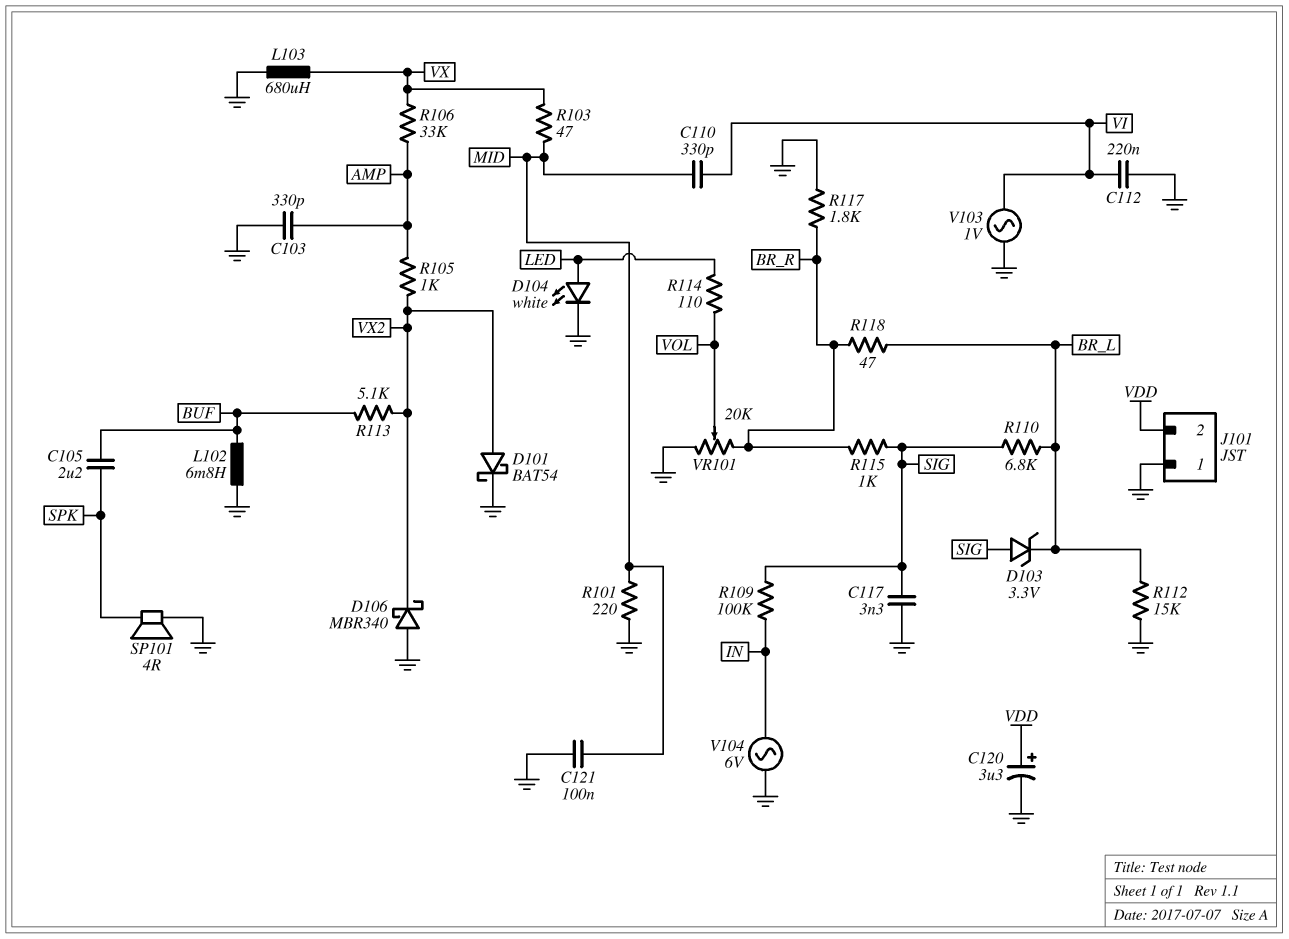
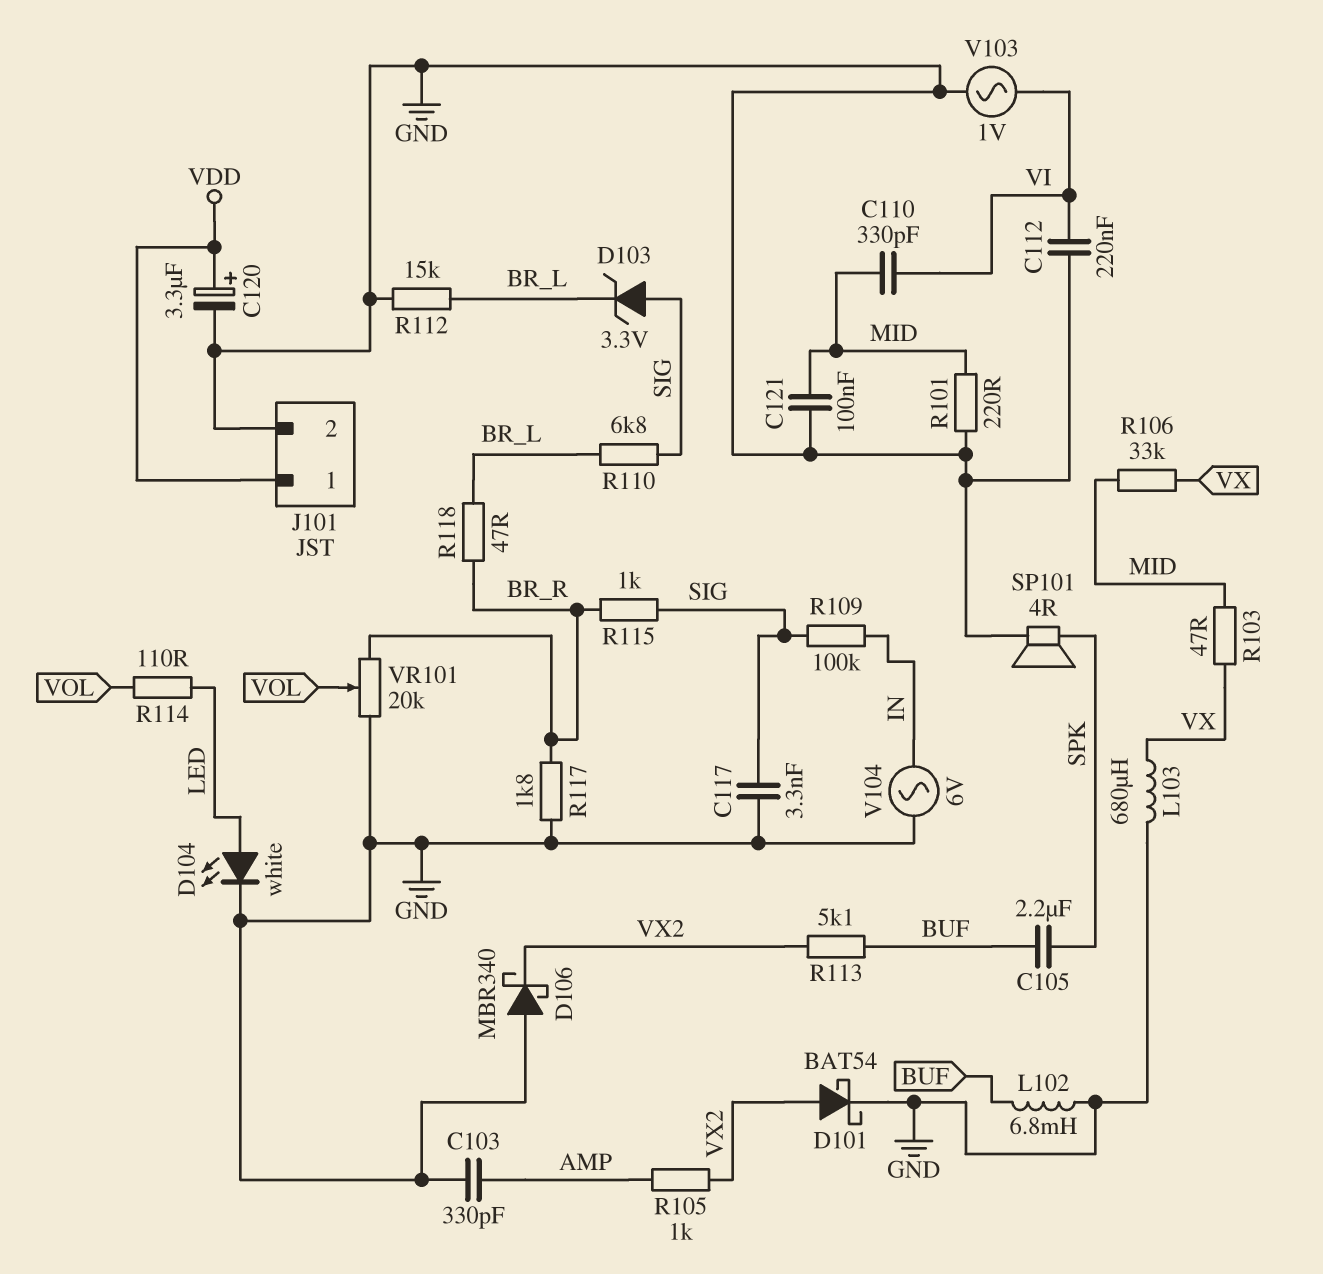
J101 pin 1: GND -> VDD
J101 pin 2: VDD -> GND
R106: 33k (AMP, VX) -> 33k (MID, VX)

